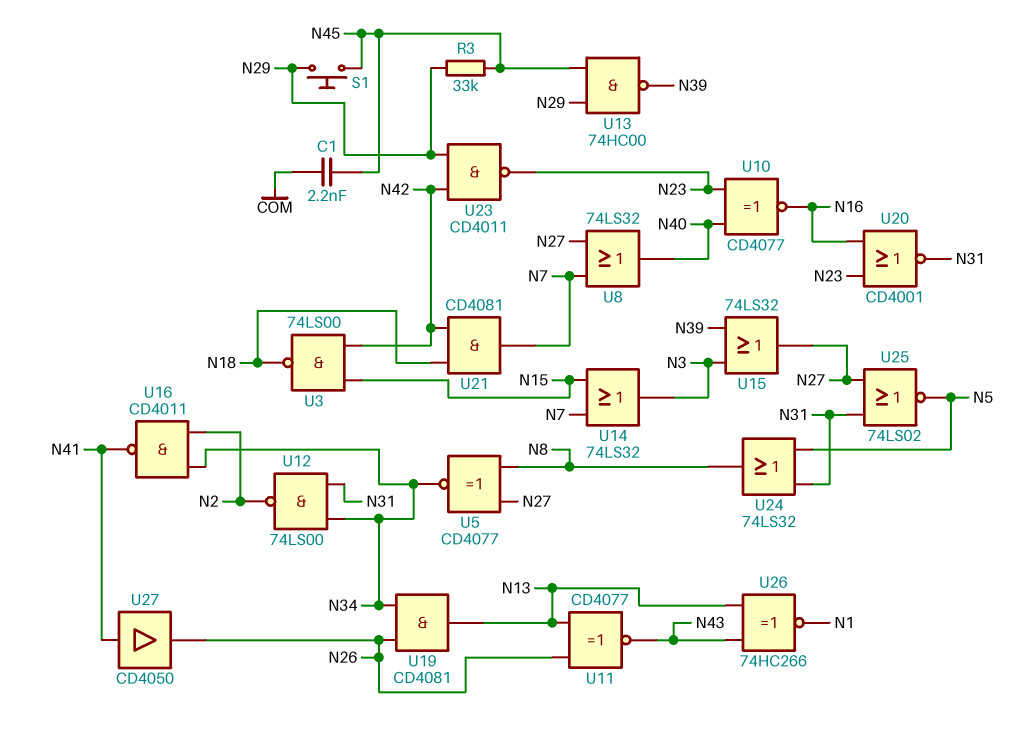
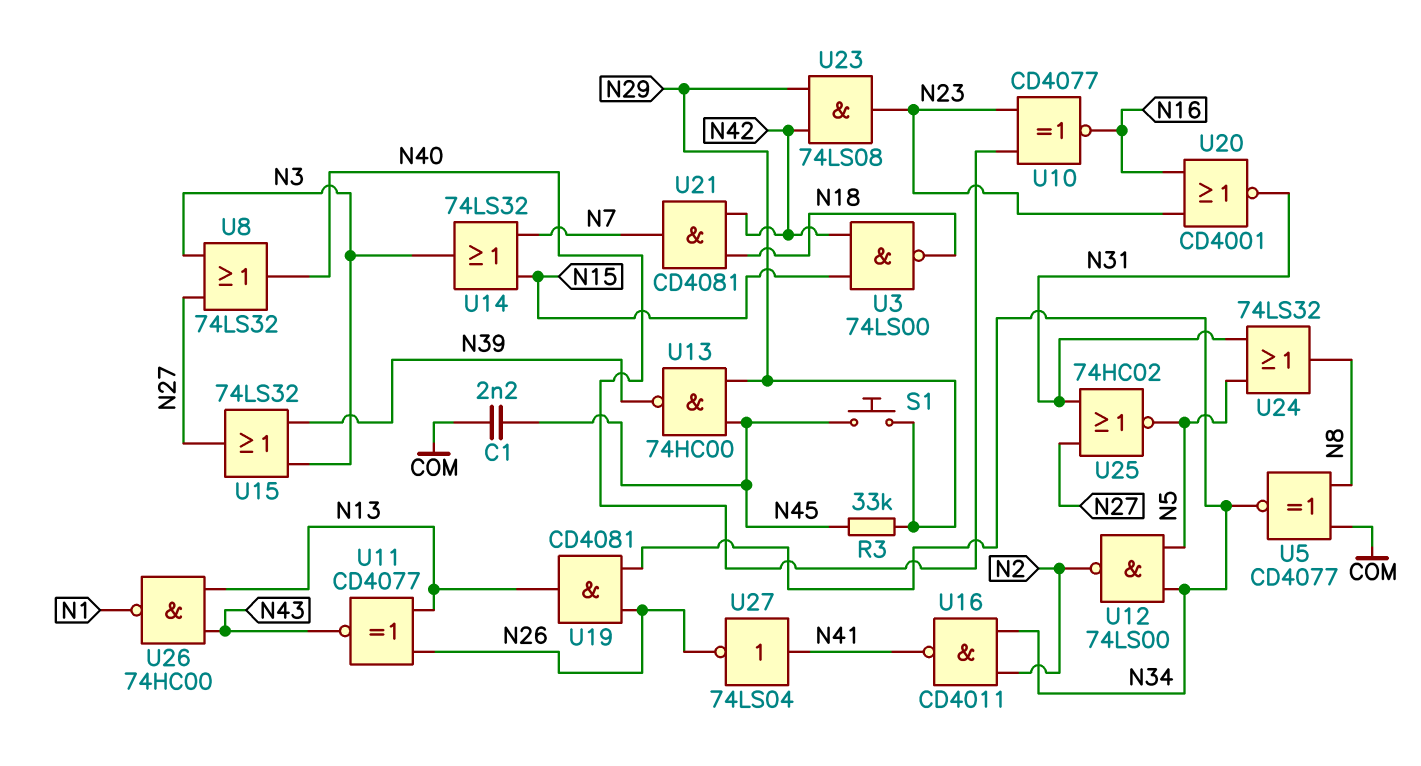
U5: XNOR CD4077 (in N8, in N27, out N34) -> XNOR CD4077 (in COM, in N8, out N34)
U8: OR 74LS32 (in N7, in N27, out N40) -> OR 74LS32 (in N3, in N27, out N40)
U12: NAND 74LS00 (in N31, in N34, out N2) -> NAND 74LS00 (in N5, in N34, out N2)
U23: NAND CD4011 (in N29, in N42, out N23) -> AND 74LS08 (in N29, in N42, out N23)
U25: NOR 74LS02 (in N27, in N31, out N5) -> NOR 74HC02 (in N27, in N31, out N5)
U26: XNOR 74HC266 (in N13, in N43, out N1) -> NAND 74HC00 (in N13, in N43, out N1)
U27: buffer CD4050 (in N41, out N26) -> NOT 74LS04 (in N41, out N26)

